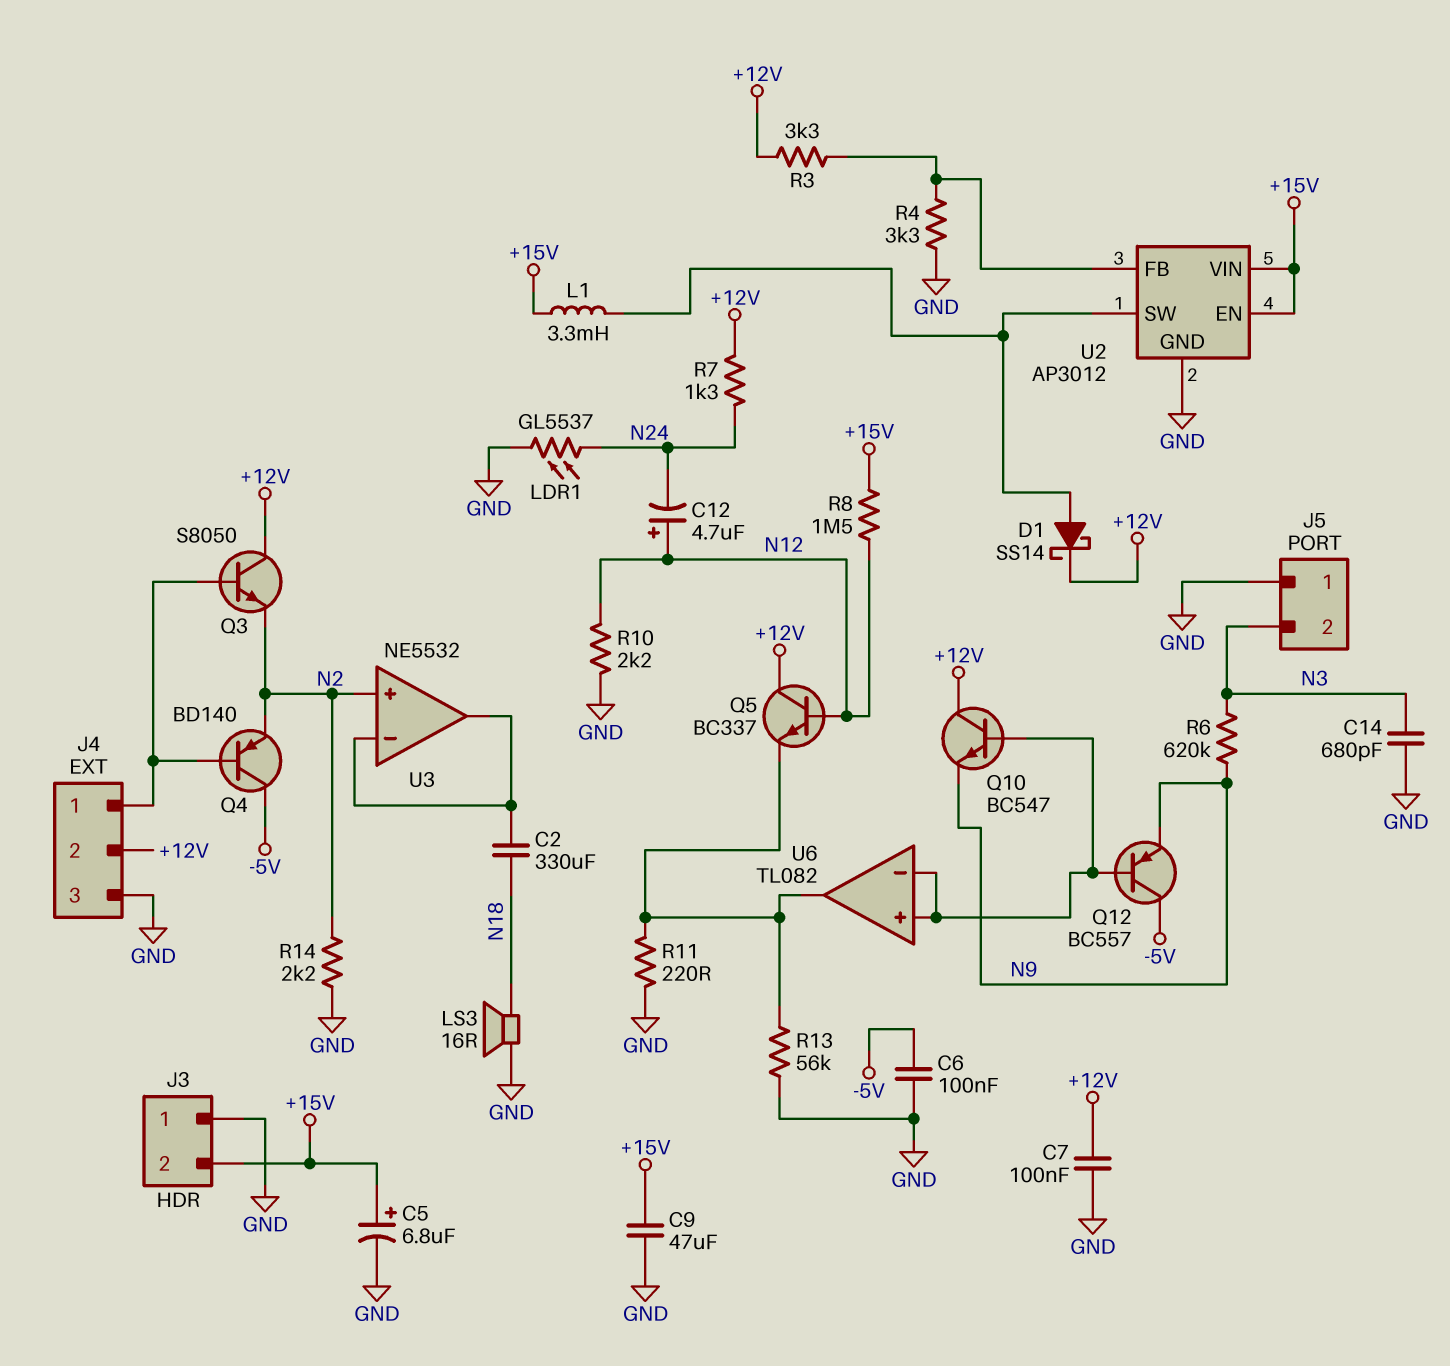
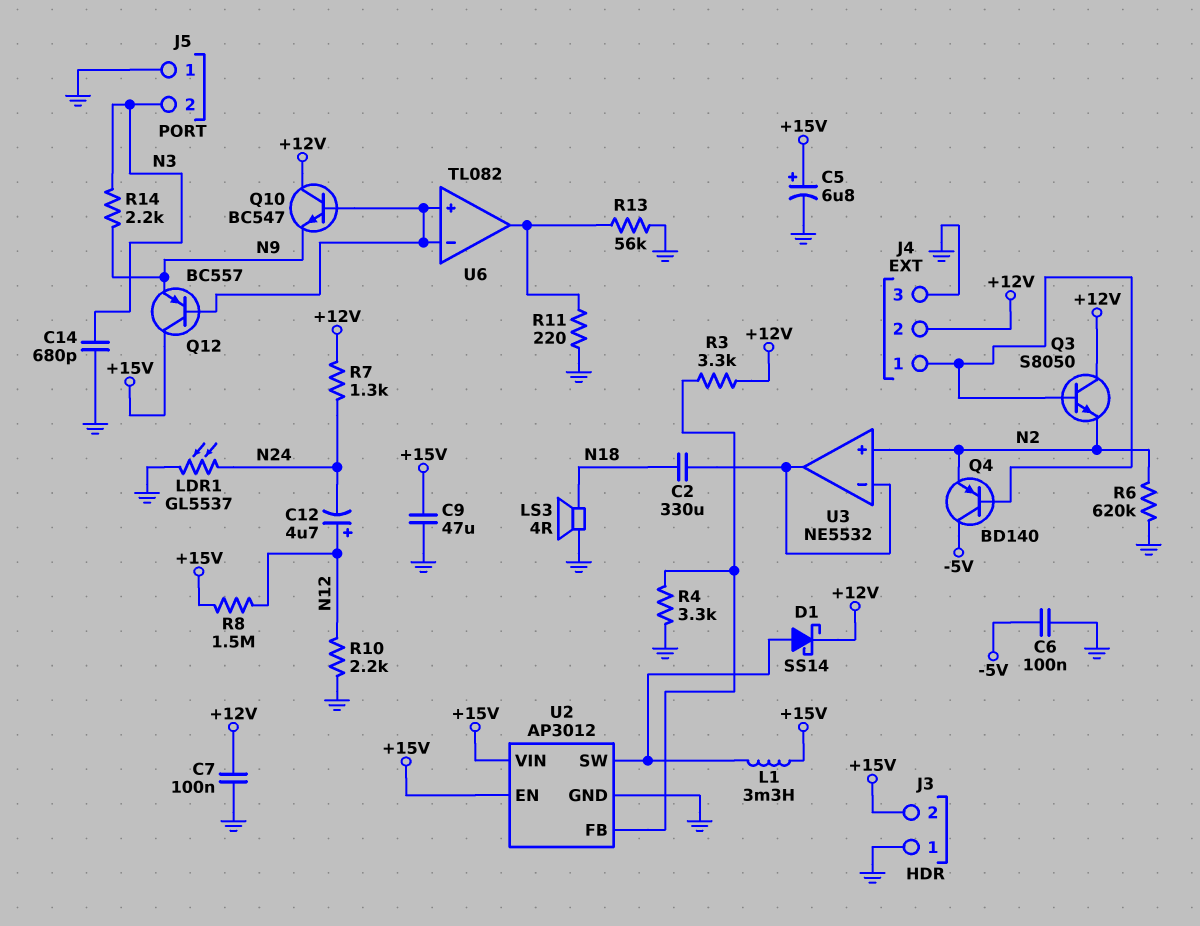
LS3: speaker 16R (GND, N18) -> speaker 4R (GND, N18)
Q5: NPN BC337 (B N12, C +12V, E U6/out) -> none
Q12: PNP BC557 (B U6/in+, C -5V, E N9) -> PNP BC557 (B U6/in+, C +15V, E N9)
R6: 620k (N3, N9) -> 620k (GND, N2)
R14: 2.2k (GND, N2) -> 2.2k (N3, N9)

